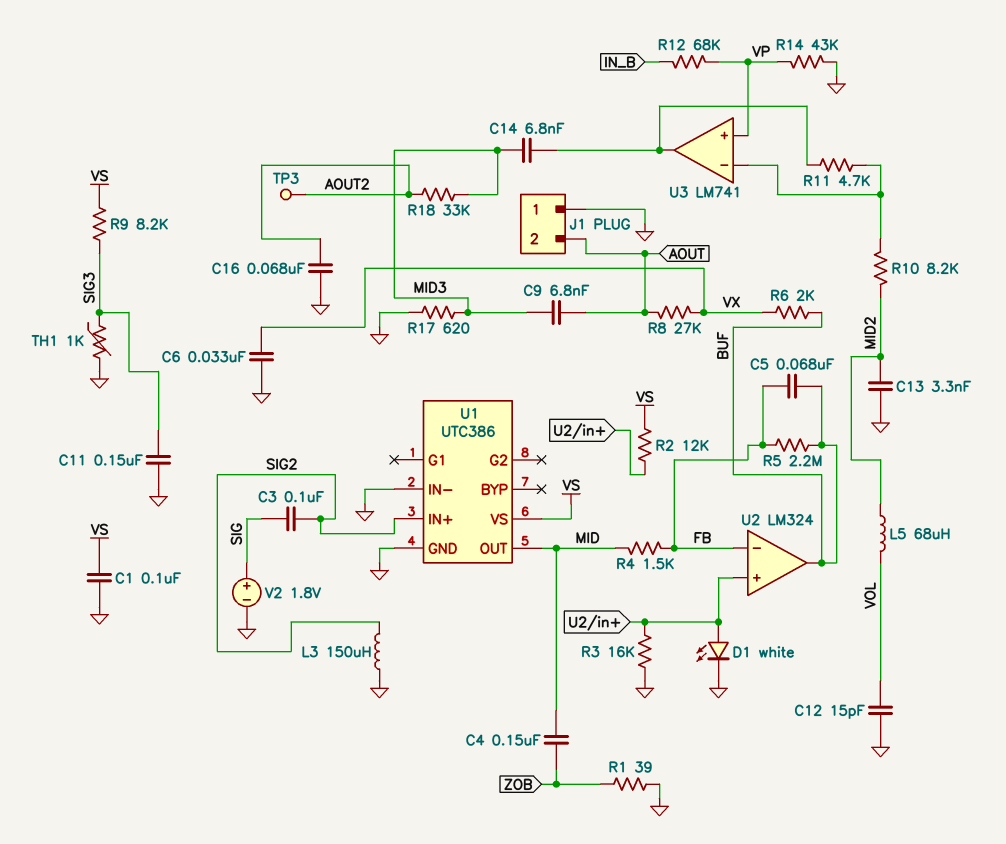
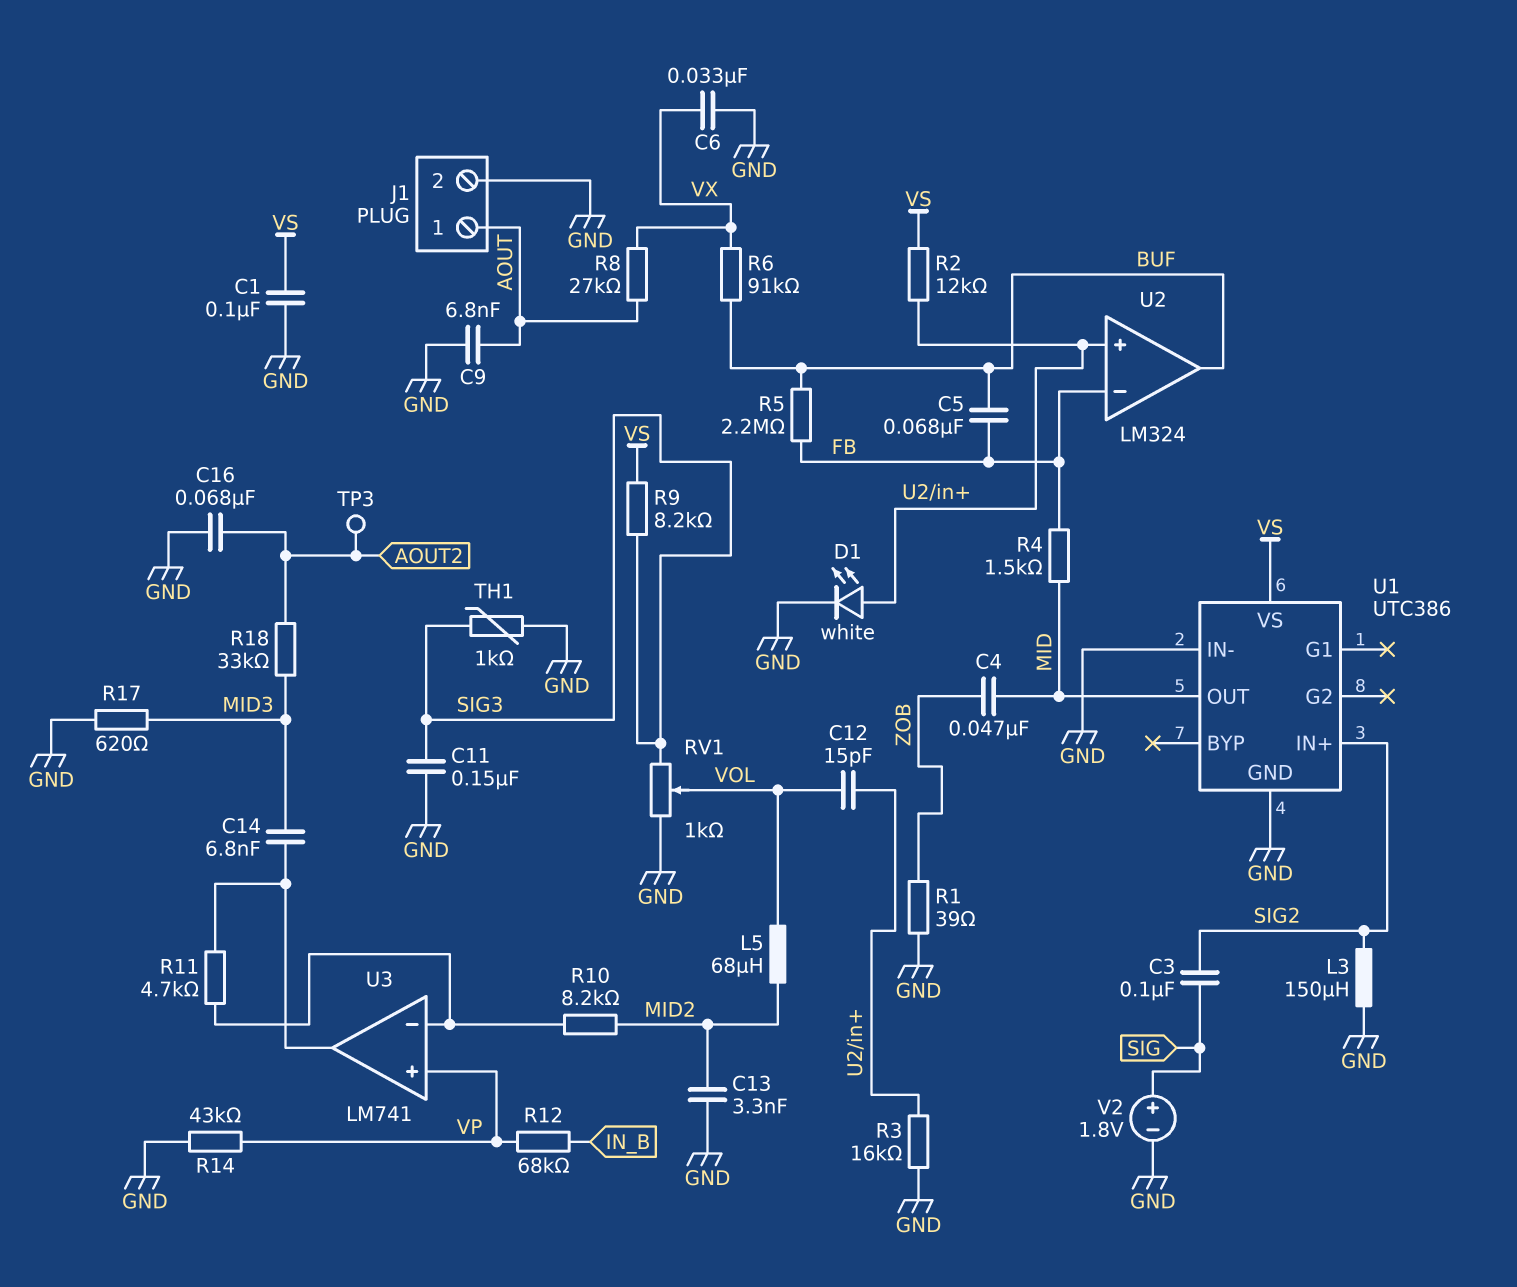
C4: 150nF (MID, ZOB) -> 47nF (MID, ZOB)
C9: 6.8nF (AOUT, MID3) -> 6.8nF (AOUT, GND)
C12: 15pF (GND, VOL) -> 15pF (U2/in+, VOL)
J1 pin 1: GND -> AOUT
J1 pin 2: AOUT -> GND
R6: 2k (BUF, VX) -> 91k (BUF, VX)
RV1: none -> 1k (GND, SIG3, wiper VOL)

